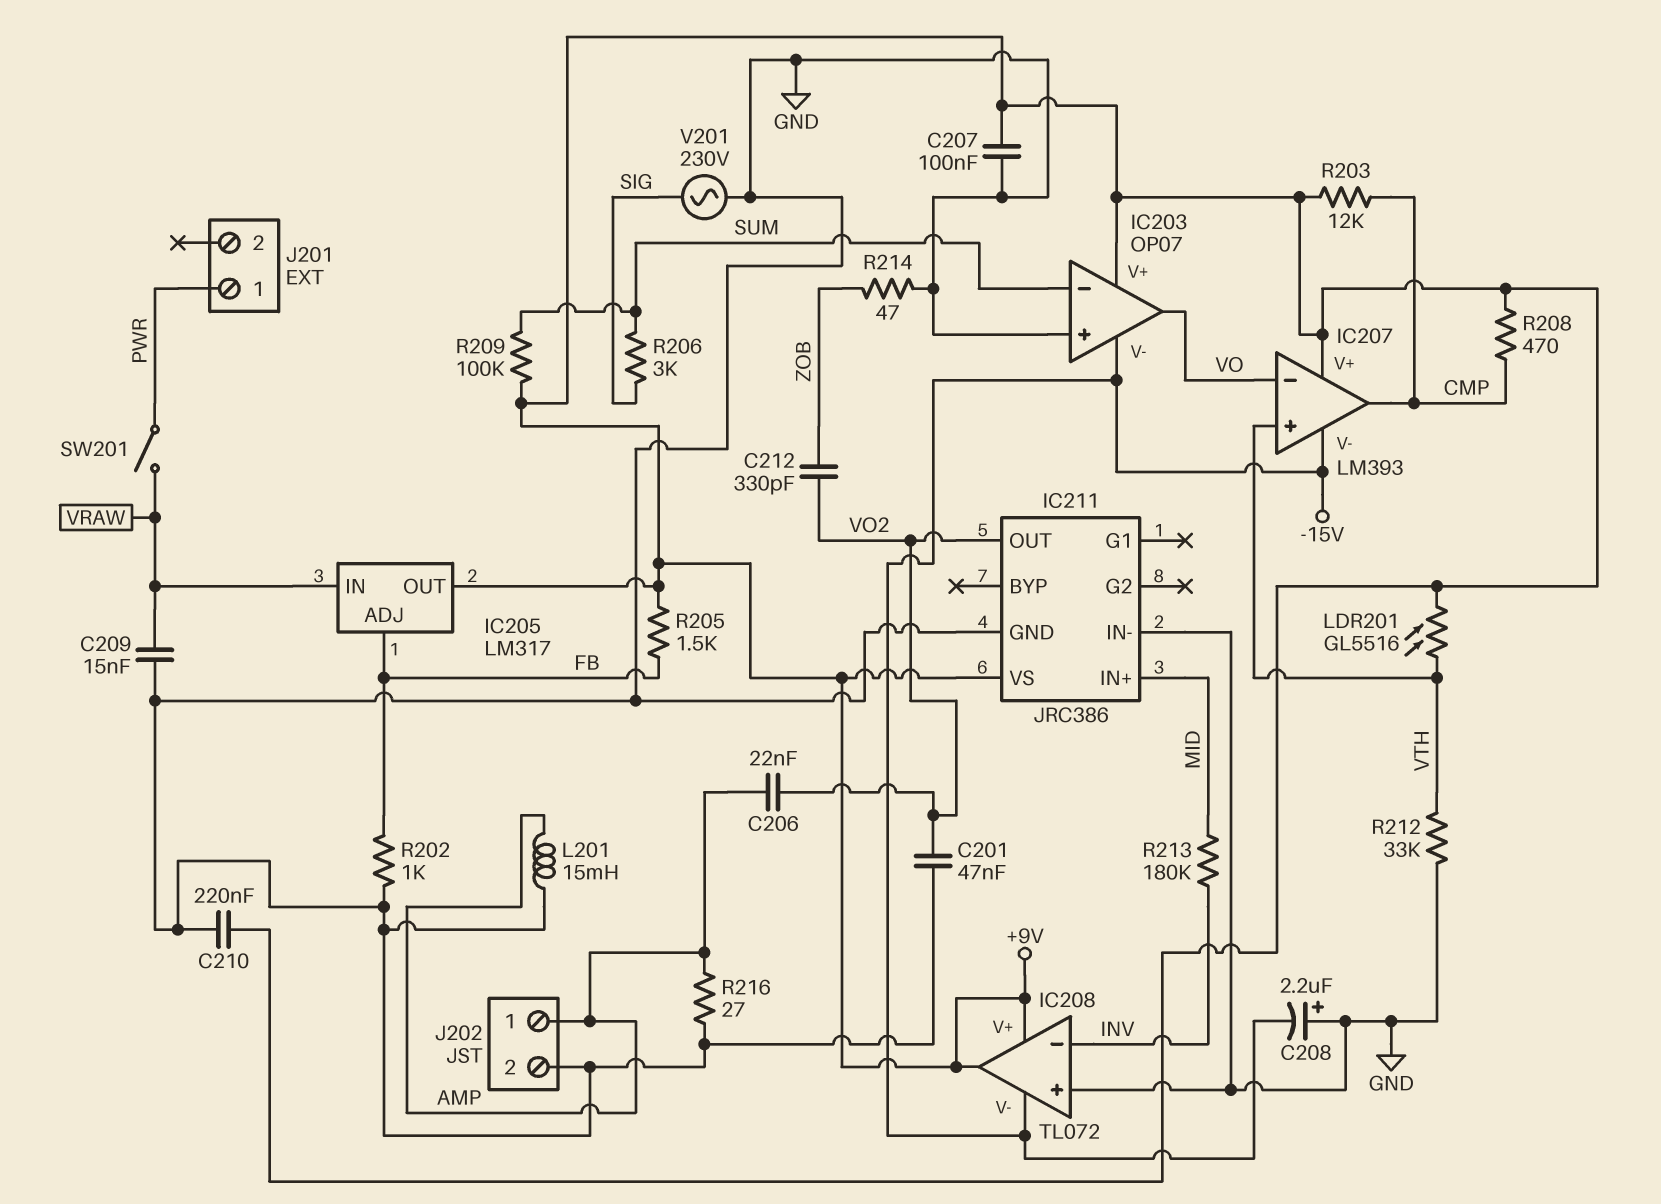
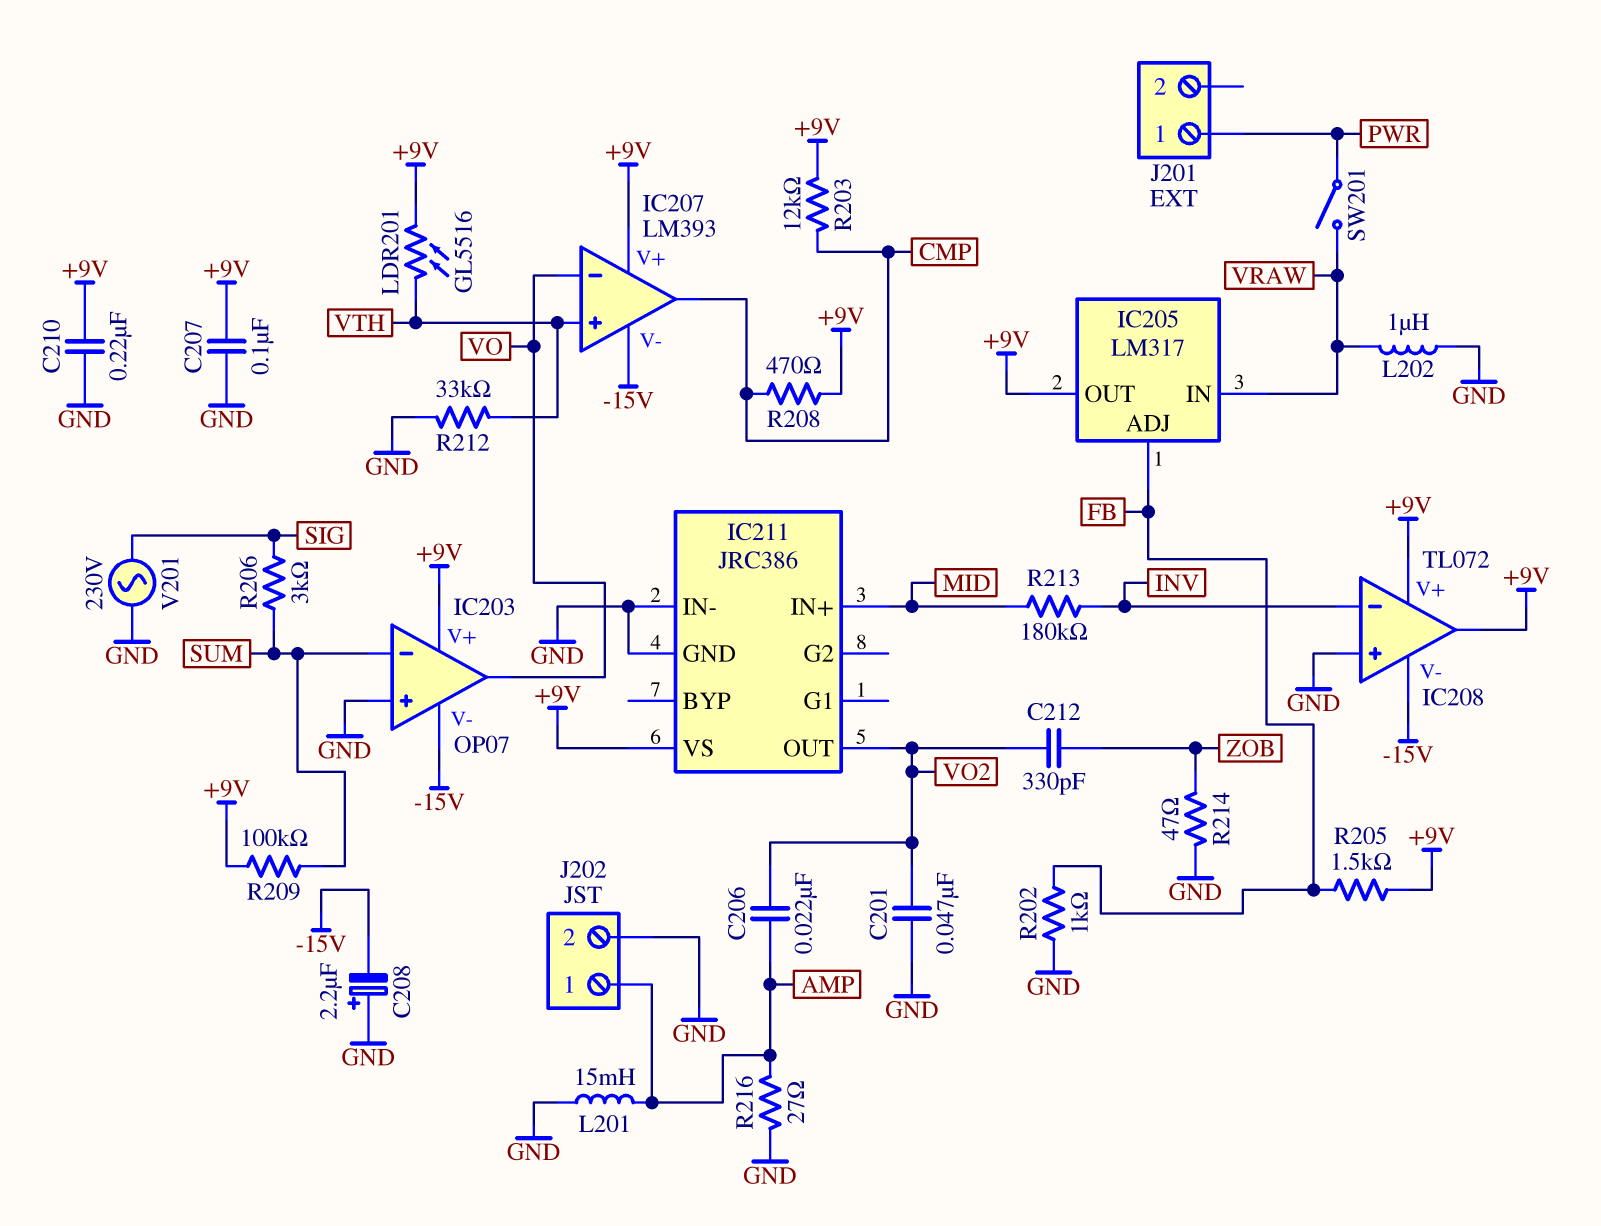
C209: 15nF (GND, VRAW) -> none
L202: none -> 1uH (GND, VRAW)

